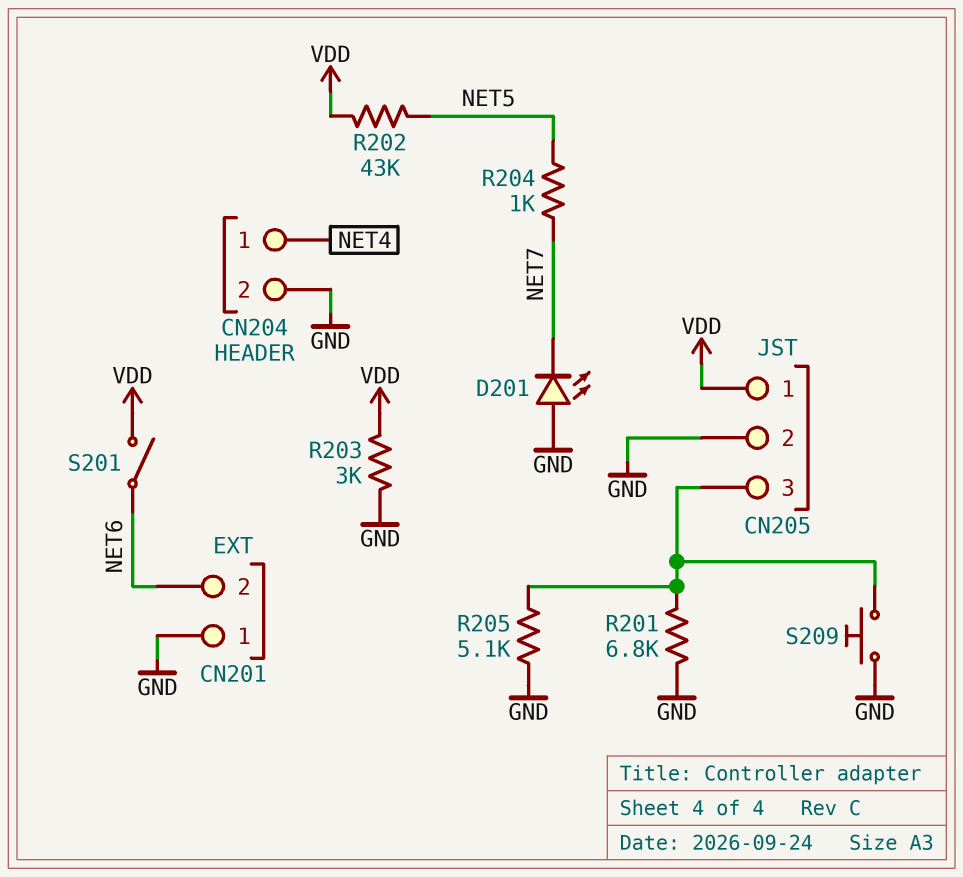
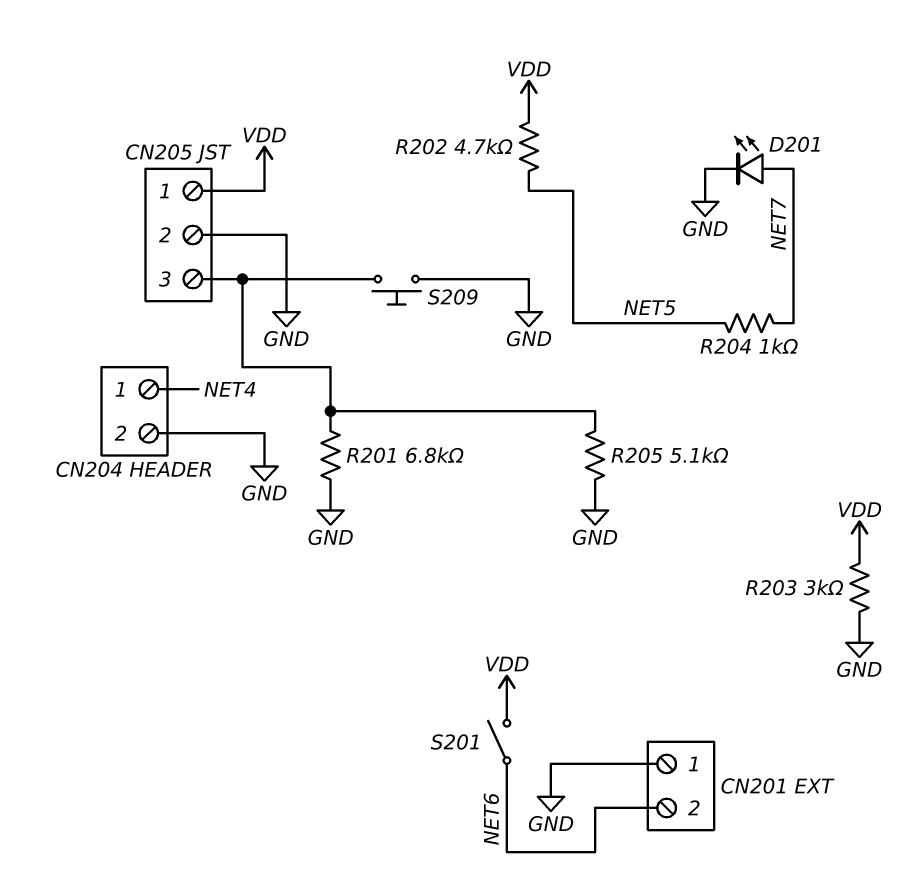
D201: LED (A GND, K NET7) -> LED (A NET7, K GND)
R202: 43k (NET5, VDD) -> 4.7k (NET5, VDD)

